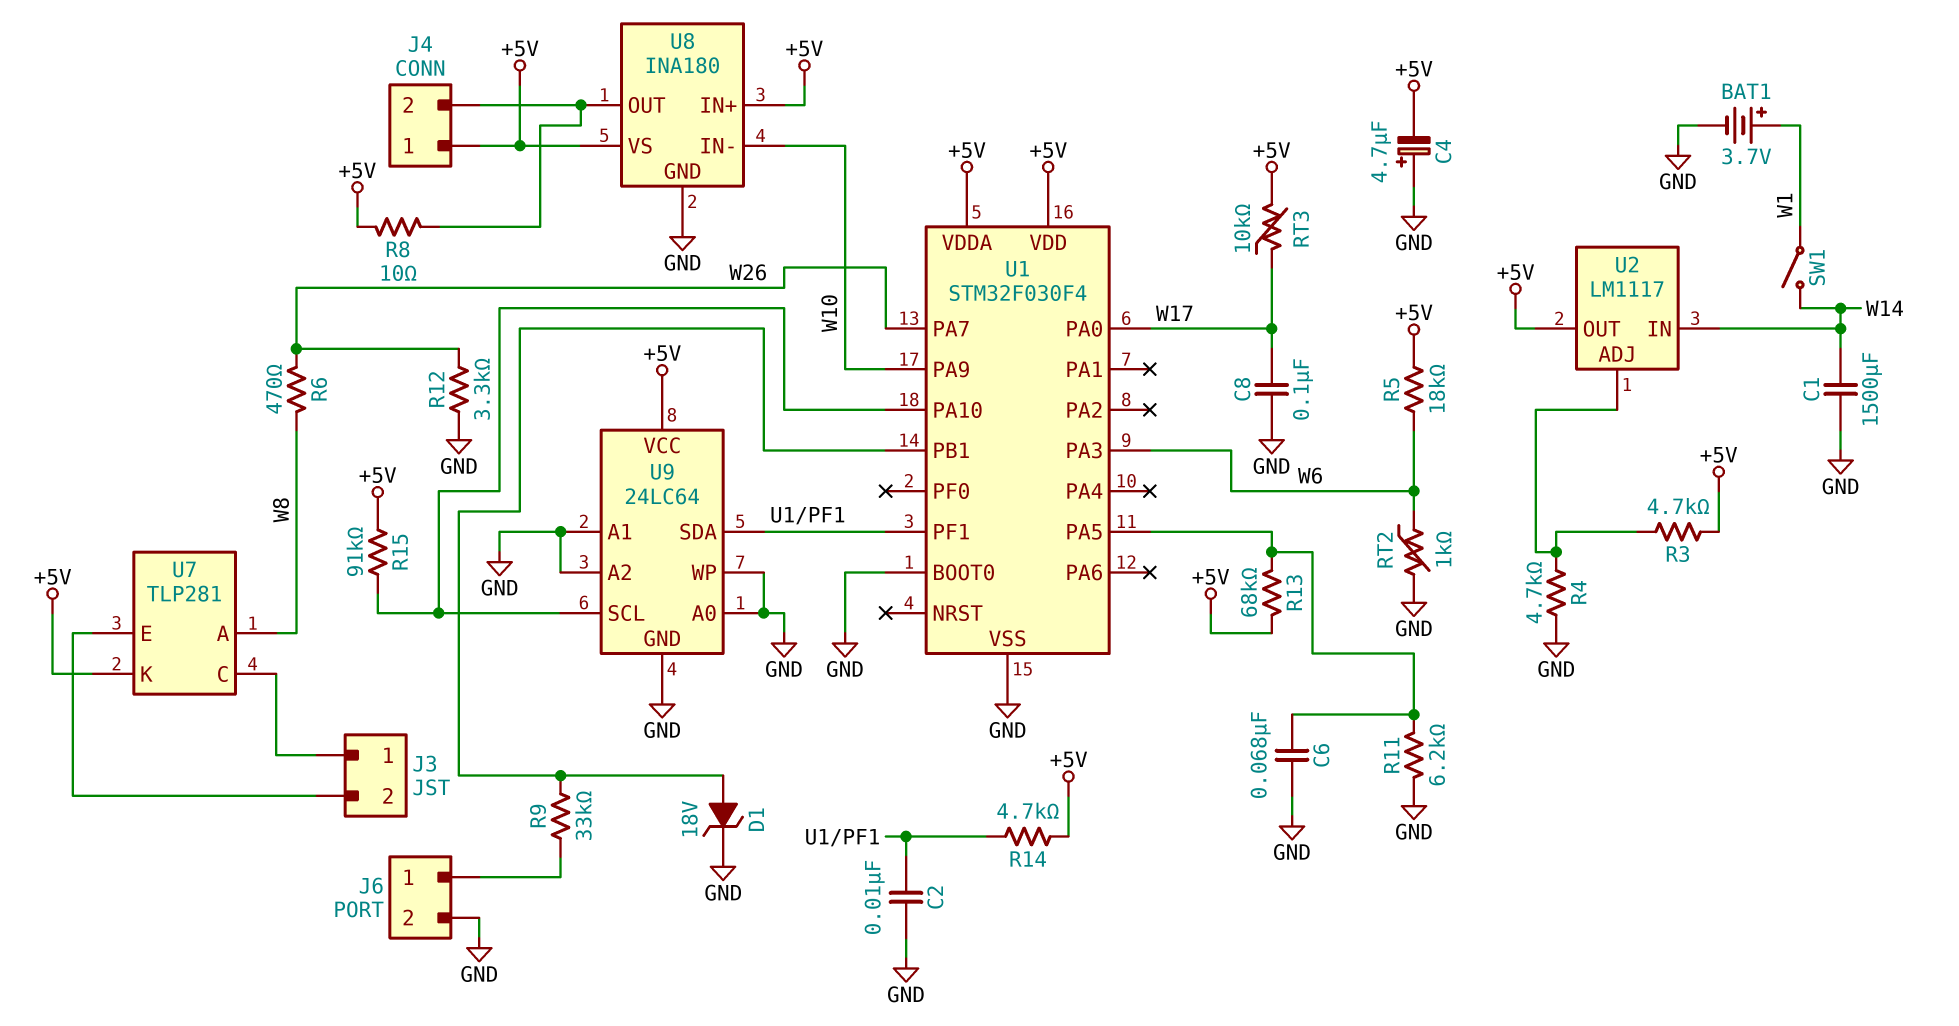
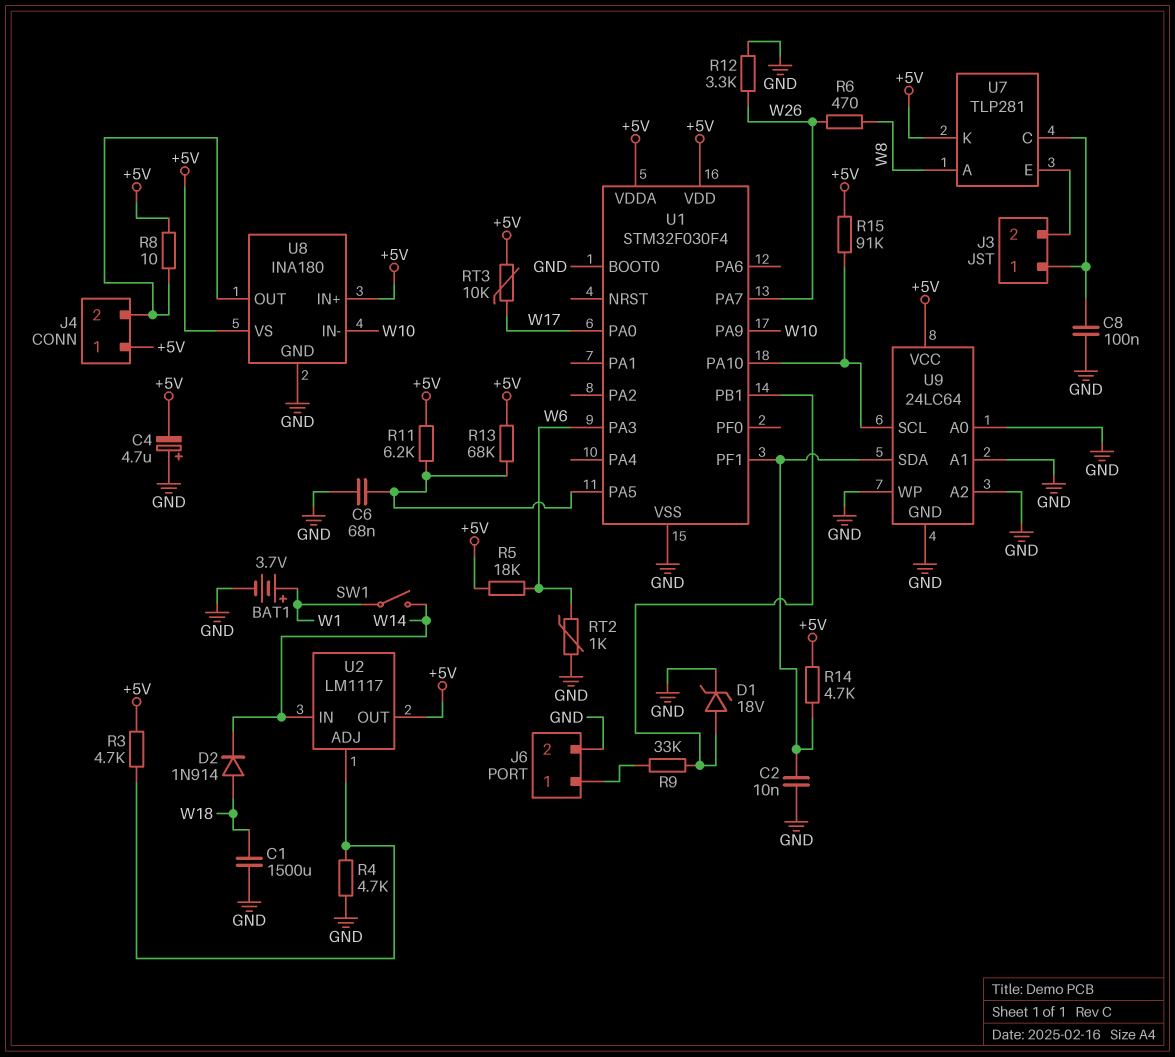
C1: 1500uF (GND, W14) -> 1500uF (GND, W18)
C8: 100nF (GND, W17) -> 100nF (GND, J3/1)
D2: none -> diode 1N914 (A W18, K W14)
R11: 6.2k (GND, U1/PA5) -> 6.2k (+5V, U1/PA5)

